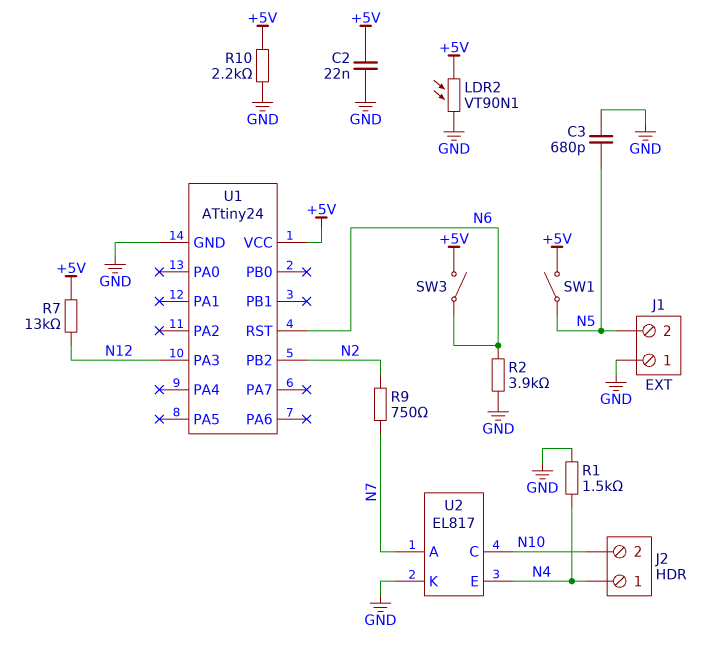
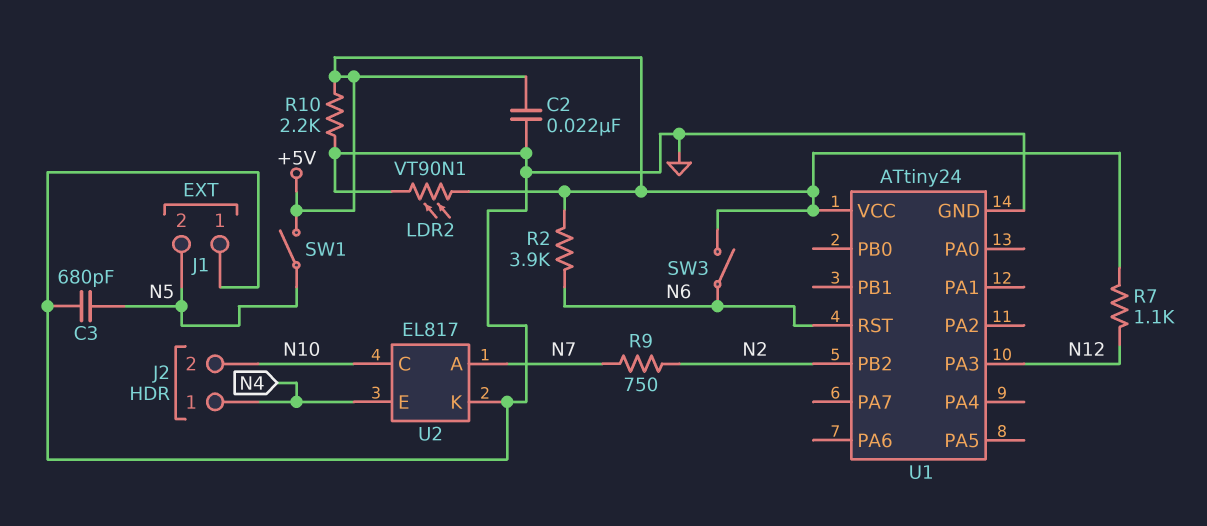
R1: 1.5k (GND, N4) -> none
R2: 3.9k (GND, N6) -> 3.9k (+5V, N6)
R7: 13k (+5V, N12) -> 1.1k (+5V, N12)

